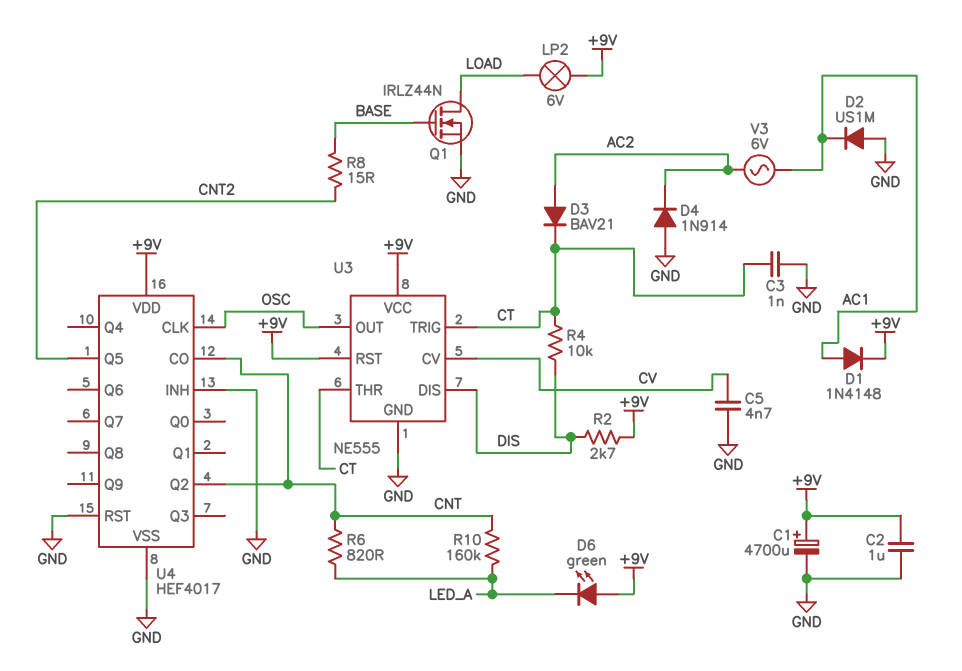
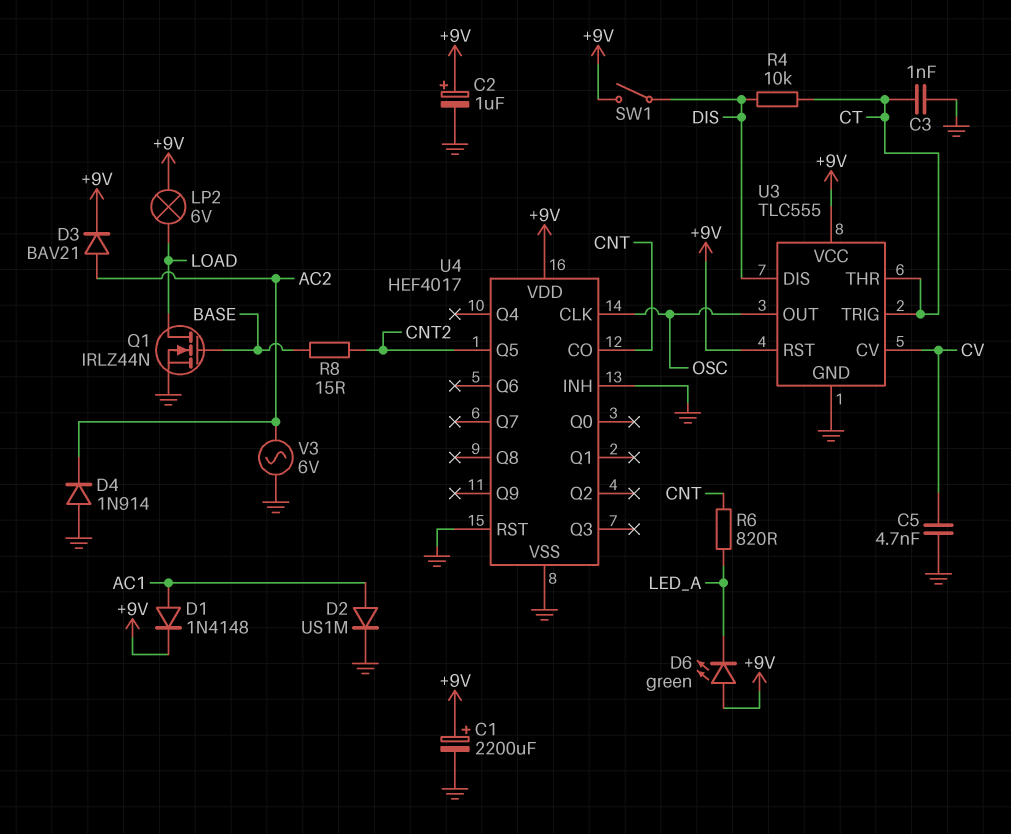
C1: 4700uF (plus +9V, minus GND) -> 2200uF (plus +9V, minus GND)
C2: 1uF (+9V, GND) -> 1uF (plus +9V, minus GND)
D2: diode US1M (A GND, K AC1) -> diode US1M (A AC1, K GND)
D3: diode BAV21 (A AC2, K CT) -> diode BAV21 (A AC2, K +9V)
R2: 2.7k (+9V, DIS) -> none
R10: 160k (CNT, LED_A) -> none
SW1: none -> switch (+9V, DIS)
U3: NE555 -> TLC555
U4 pin Q2: CNT -> none
V3: AC 6V (AC1, AC2) -> AC 6V (AC2, GND)

